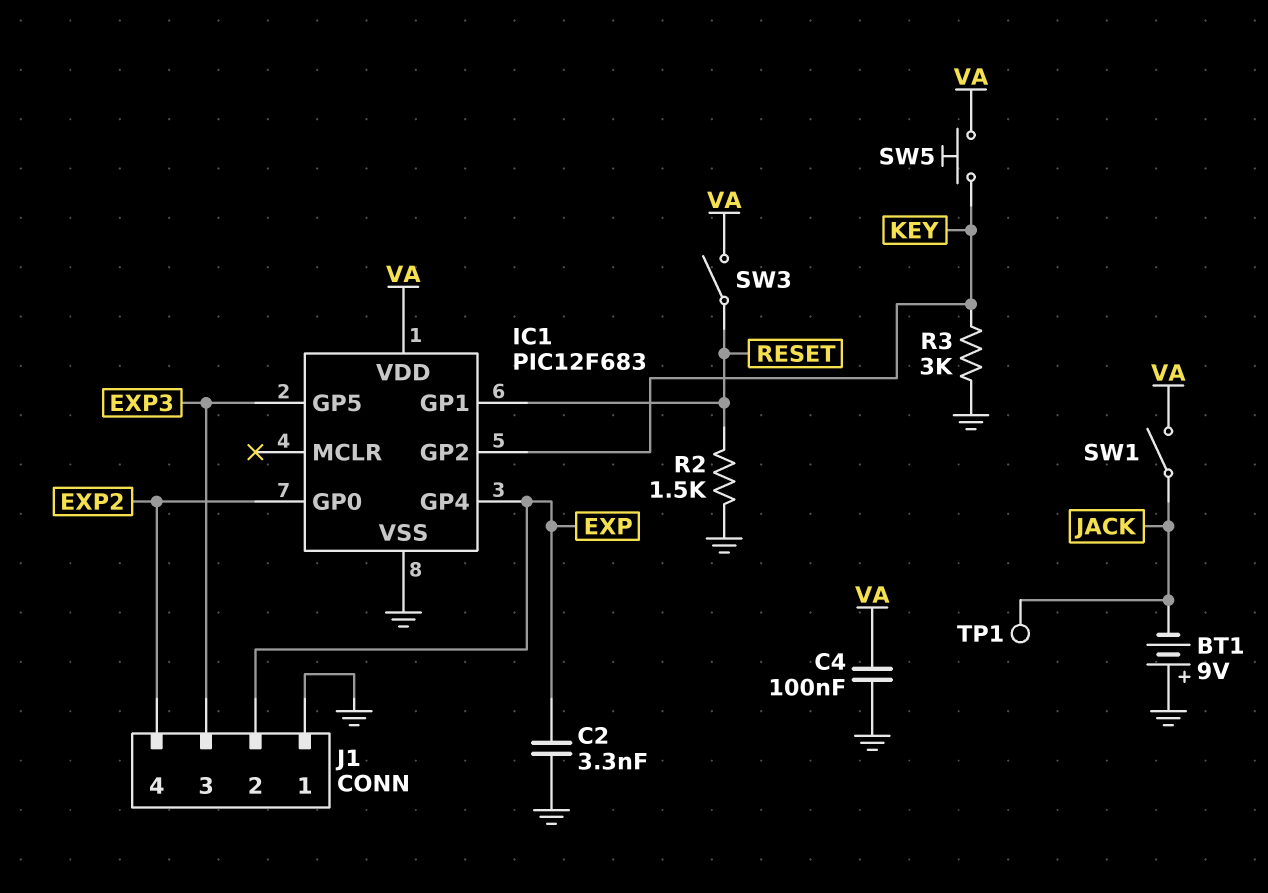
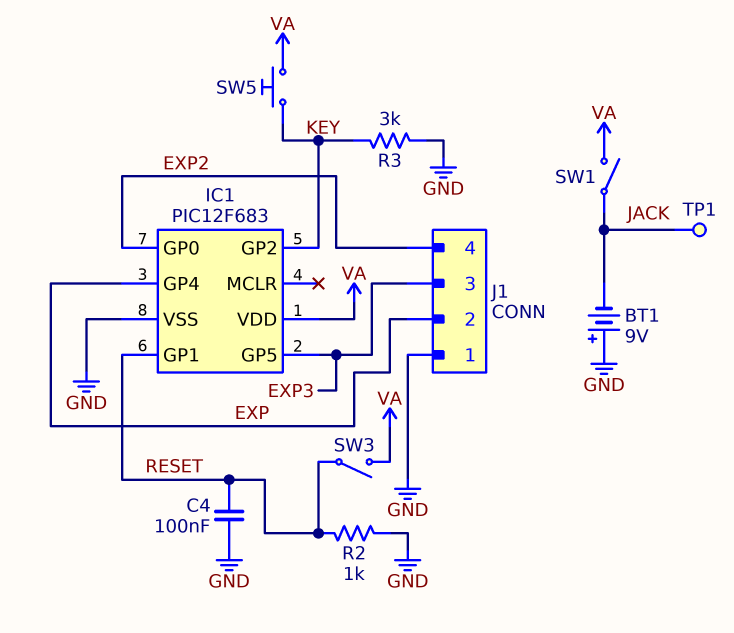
C2: 3.3nF (EXP, GND) -> none
C4: 100nF (GND, VA) -> 100nF (GND, RESET)
R2: 1.5k (GND, RESET) -> 1k (GND, RESET)

